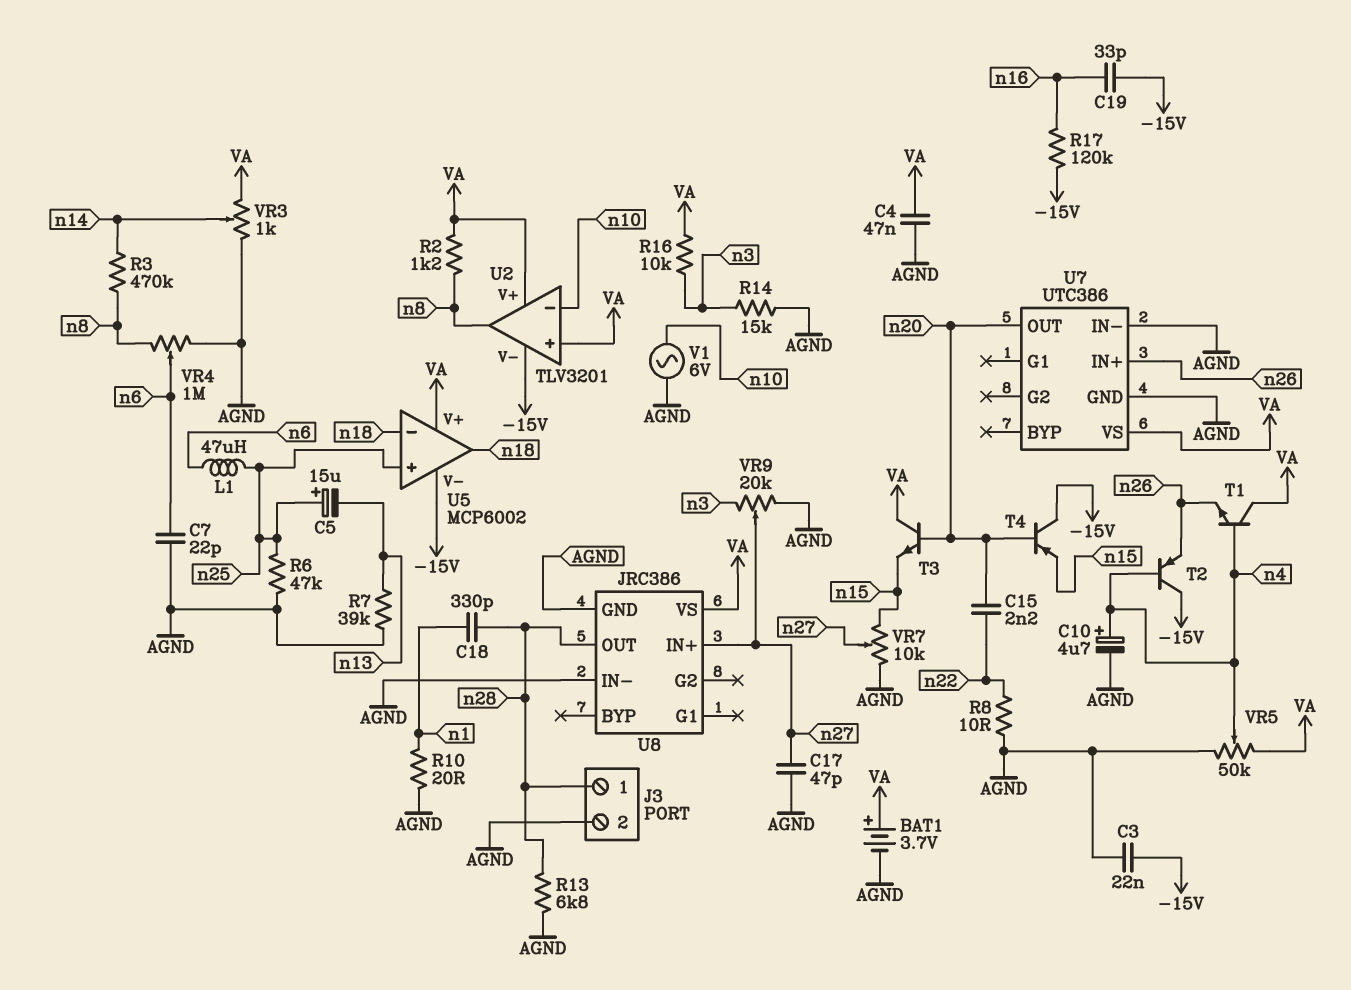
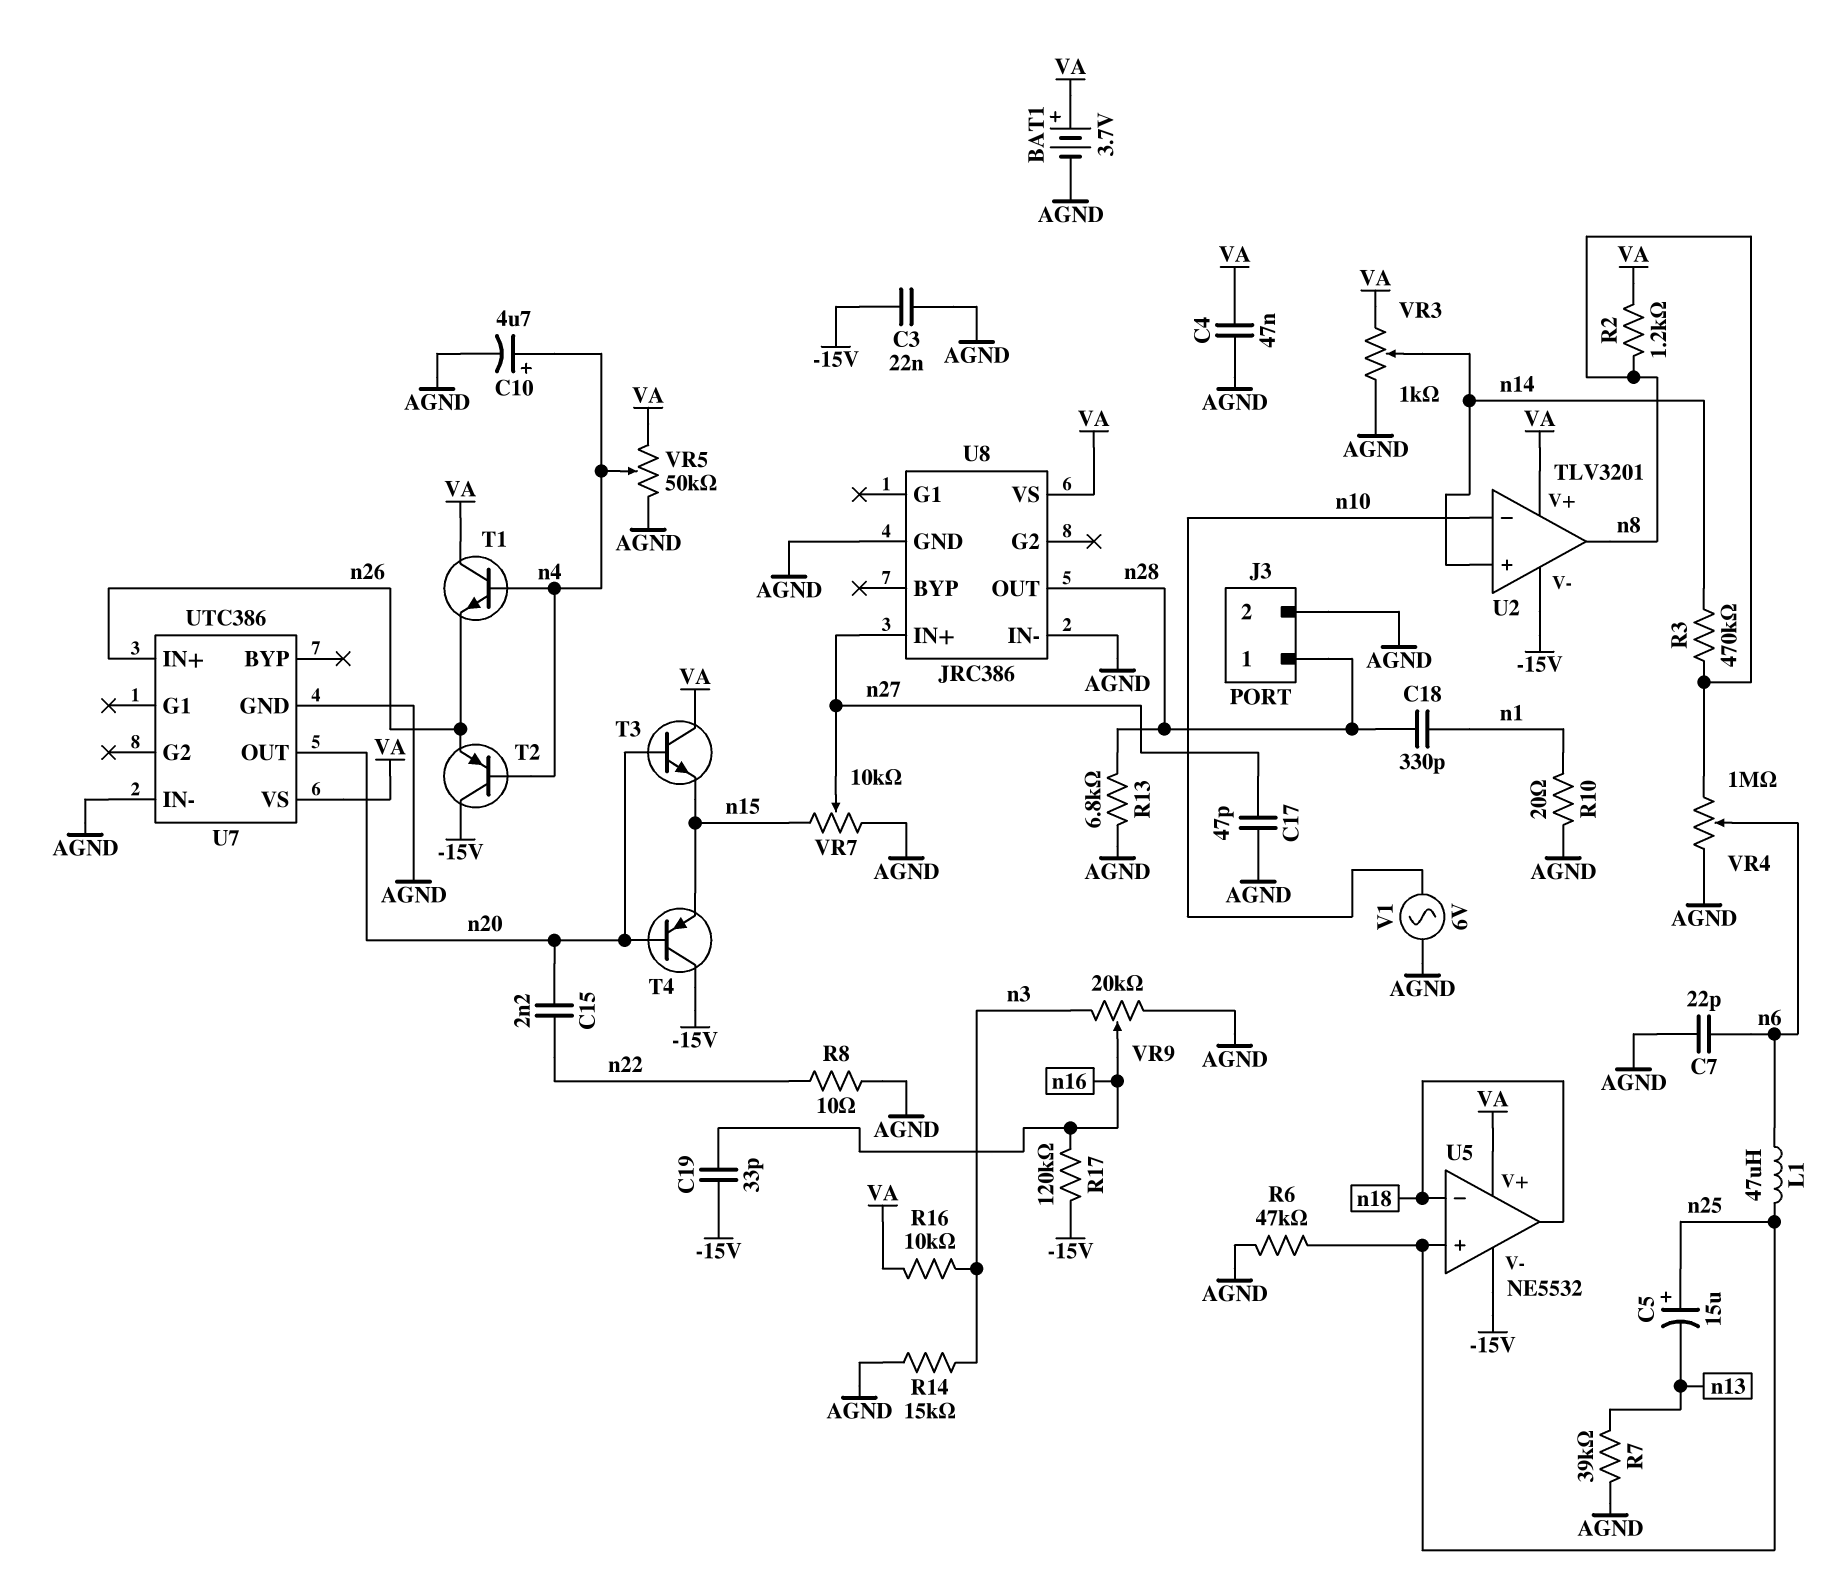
U2 pin in+: VA -> n14
U5: MCP6002 -> NE5532
VR9: 20k (AGND, n3, wiper n27) -> 20k (AGND, n3, wiper n16)

